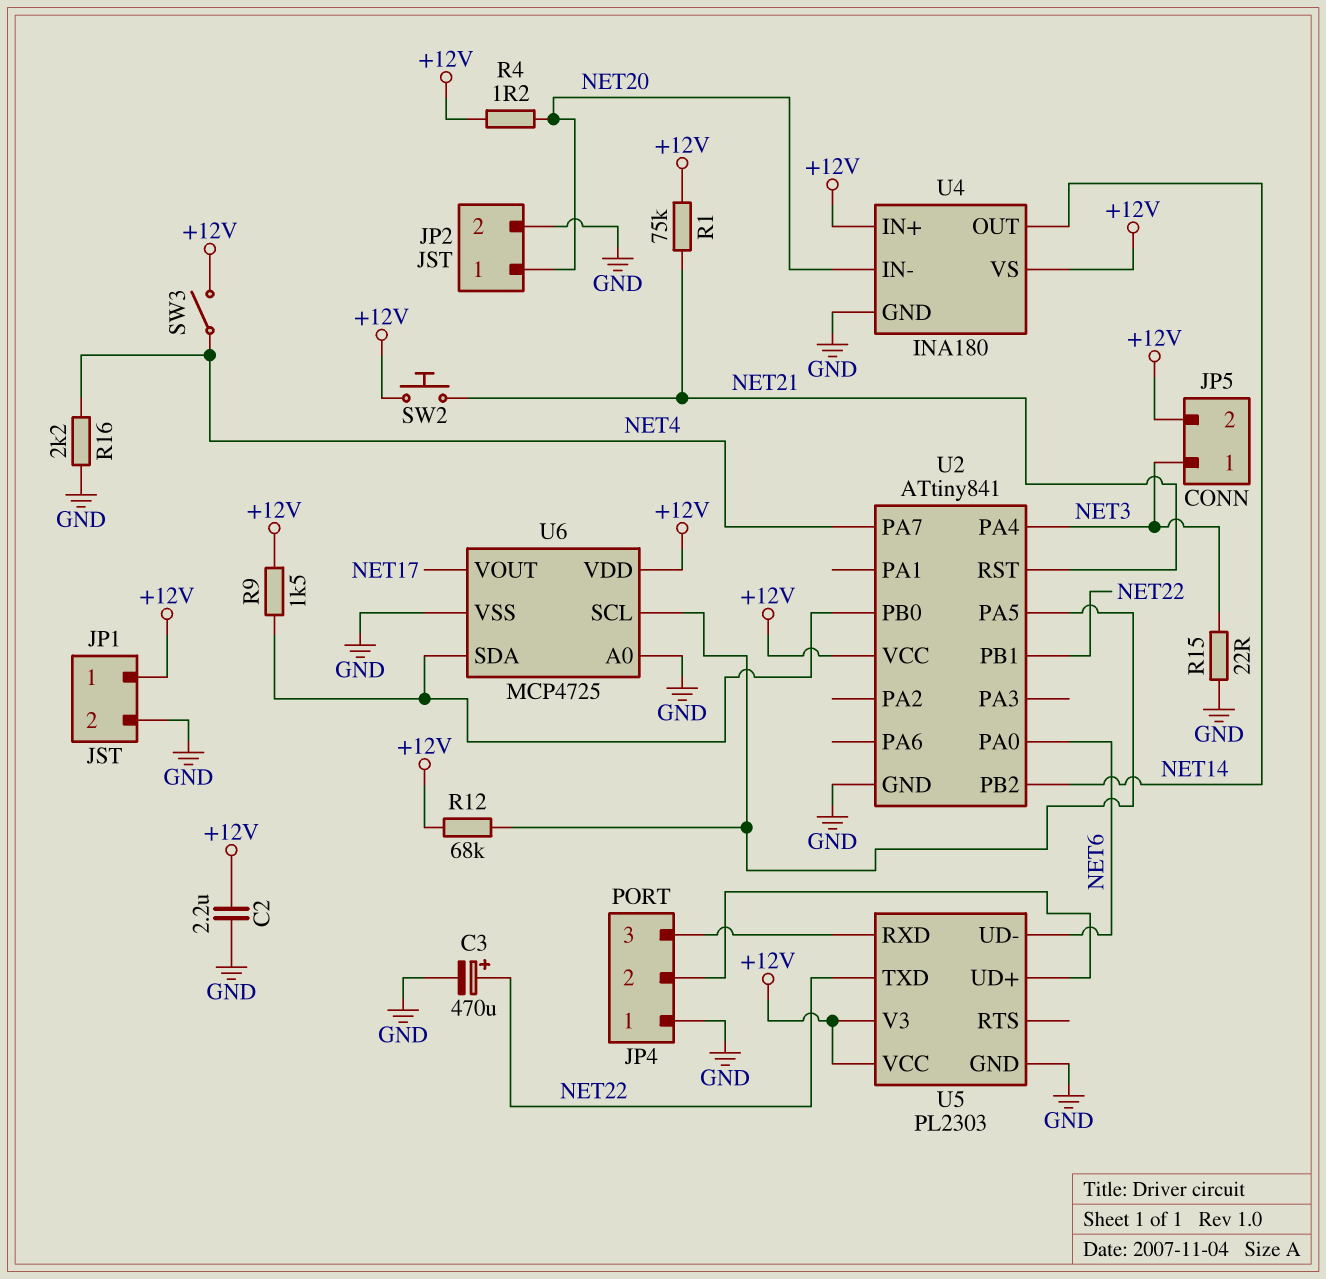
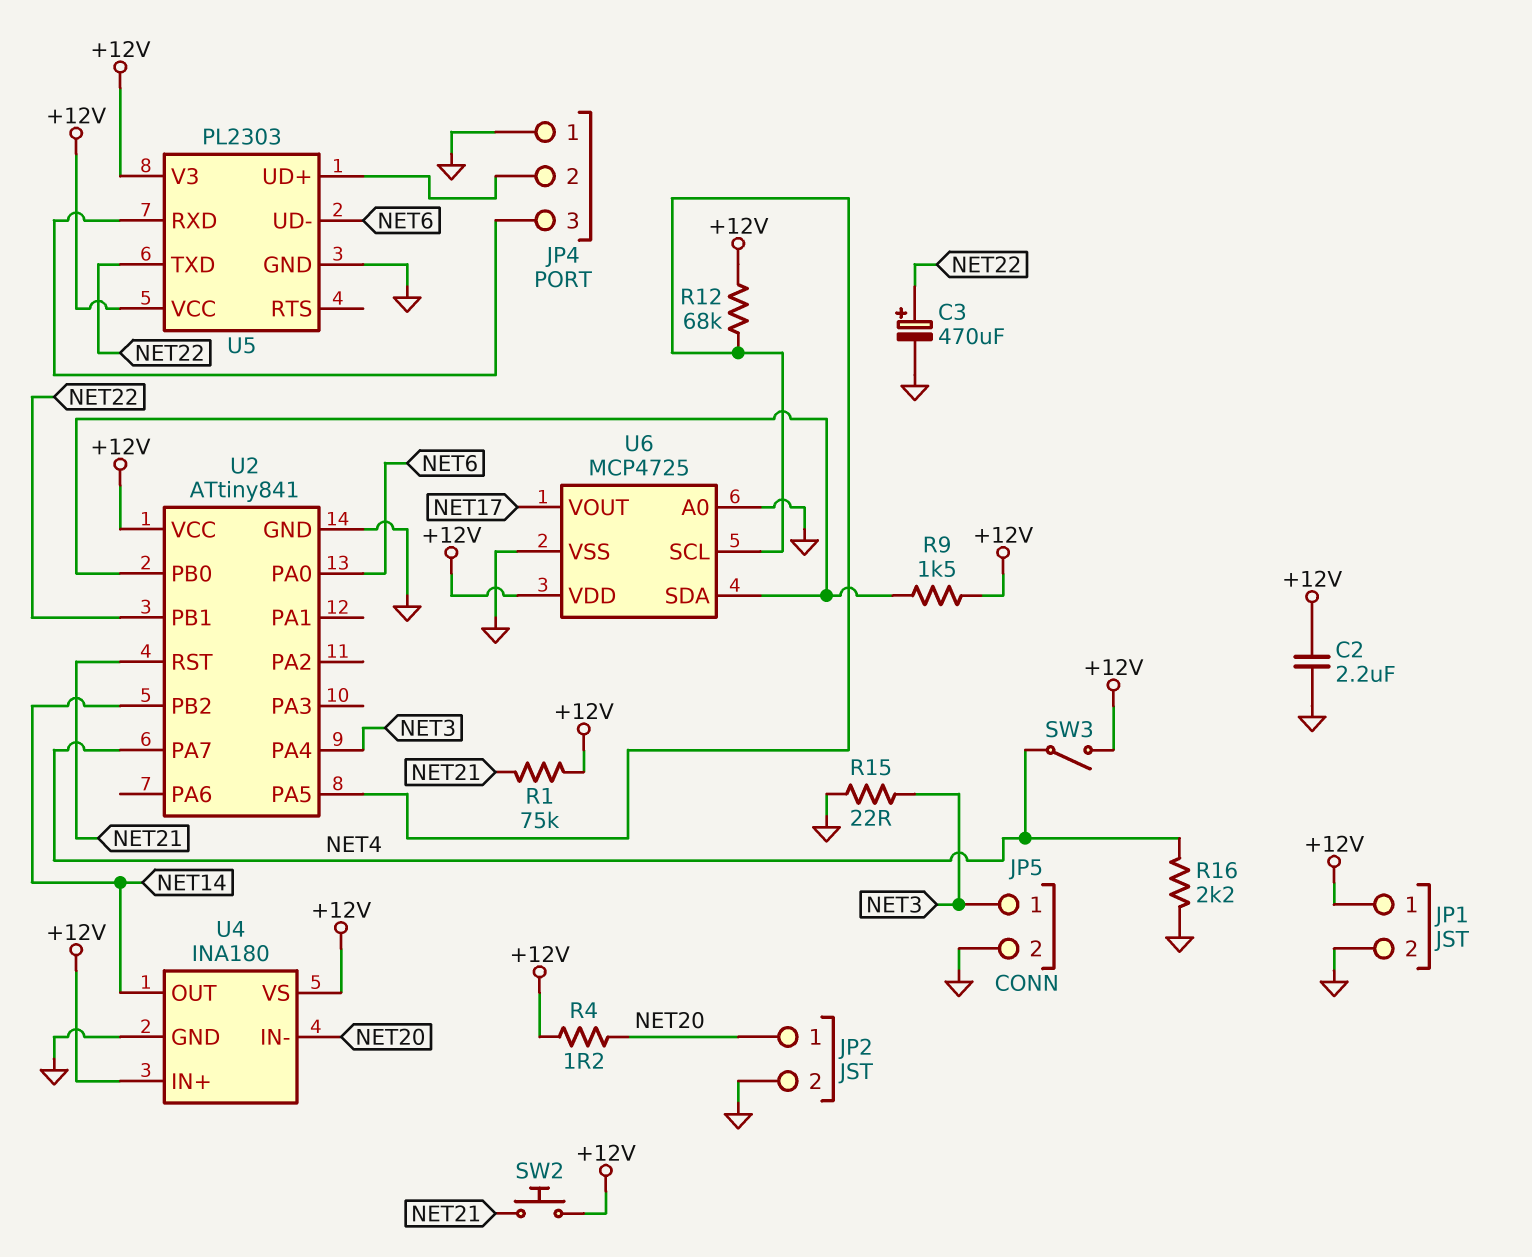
JP5 pin 2: +12V -> GND

